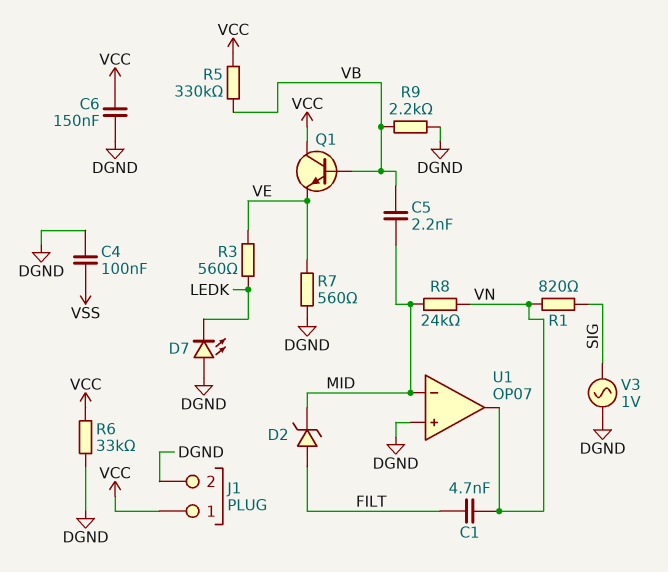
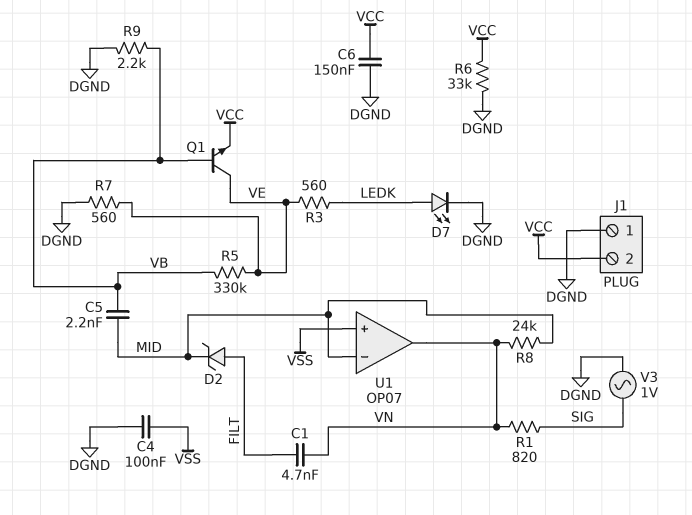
D7: LED (A DGND, K LEDK) -> LED (A LEDK, K DGND)
J1 pin 1: VCC -> DGND
J1 pin 2: DGND -> VCC
Q1: NPN (B VB, C VCC, E VE) -> NPN (B VB, C VE, E VCC)
R5: 330k (VB, VCC) -> 330k (VB, VE)
U1 pin in+: DGND -> VSS

